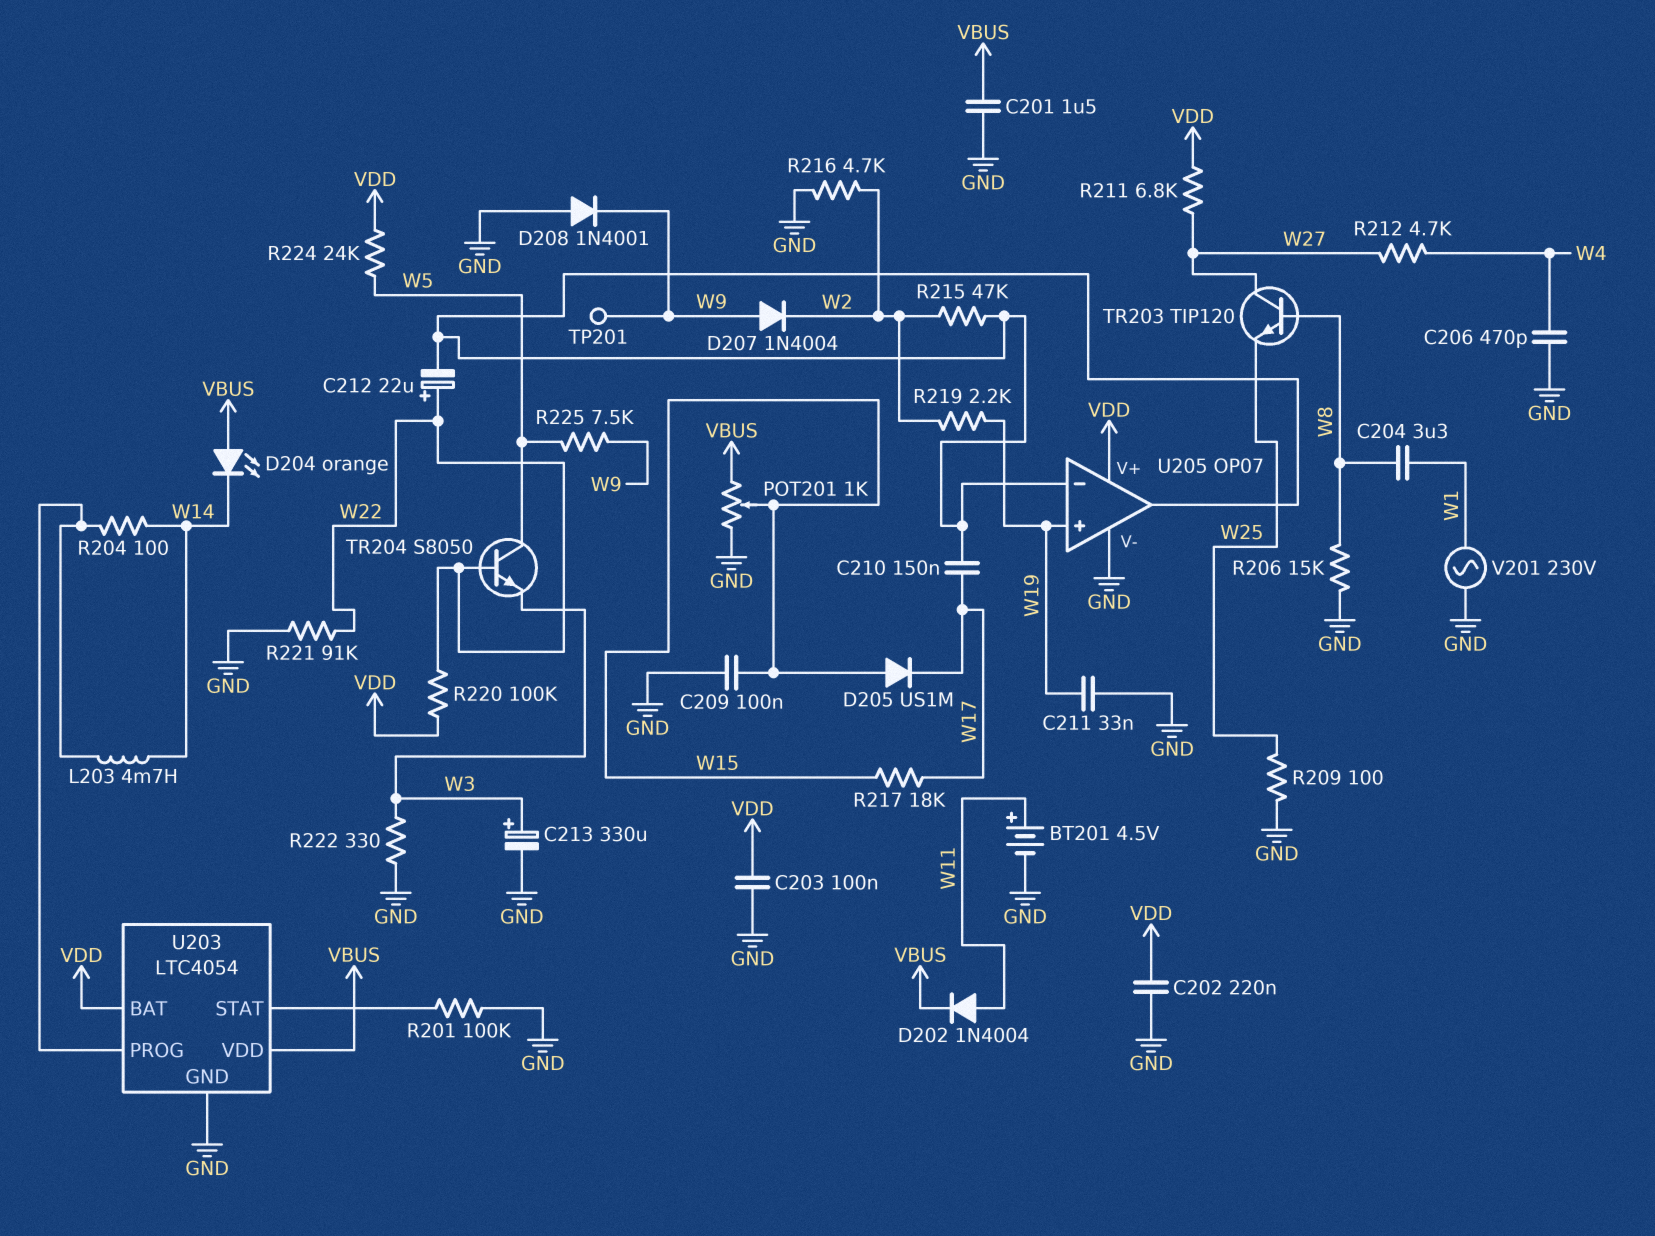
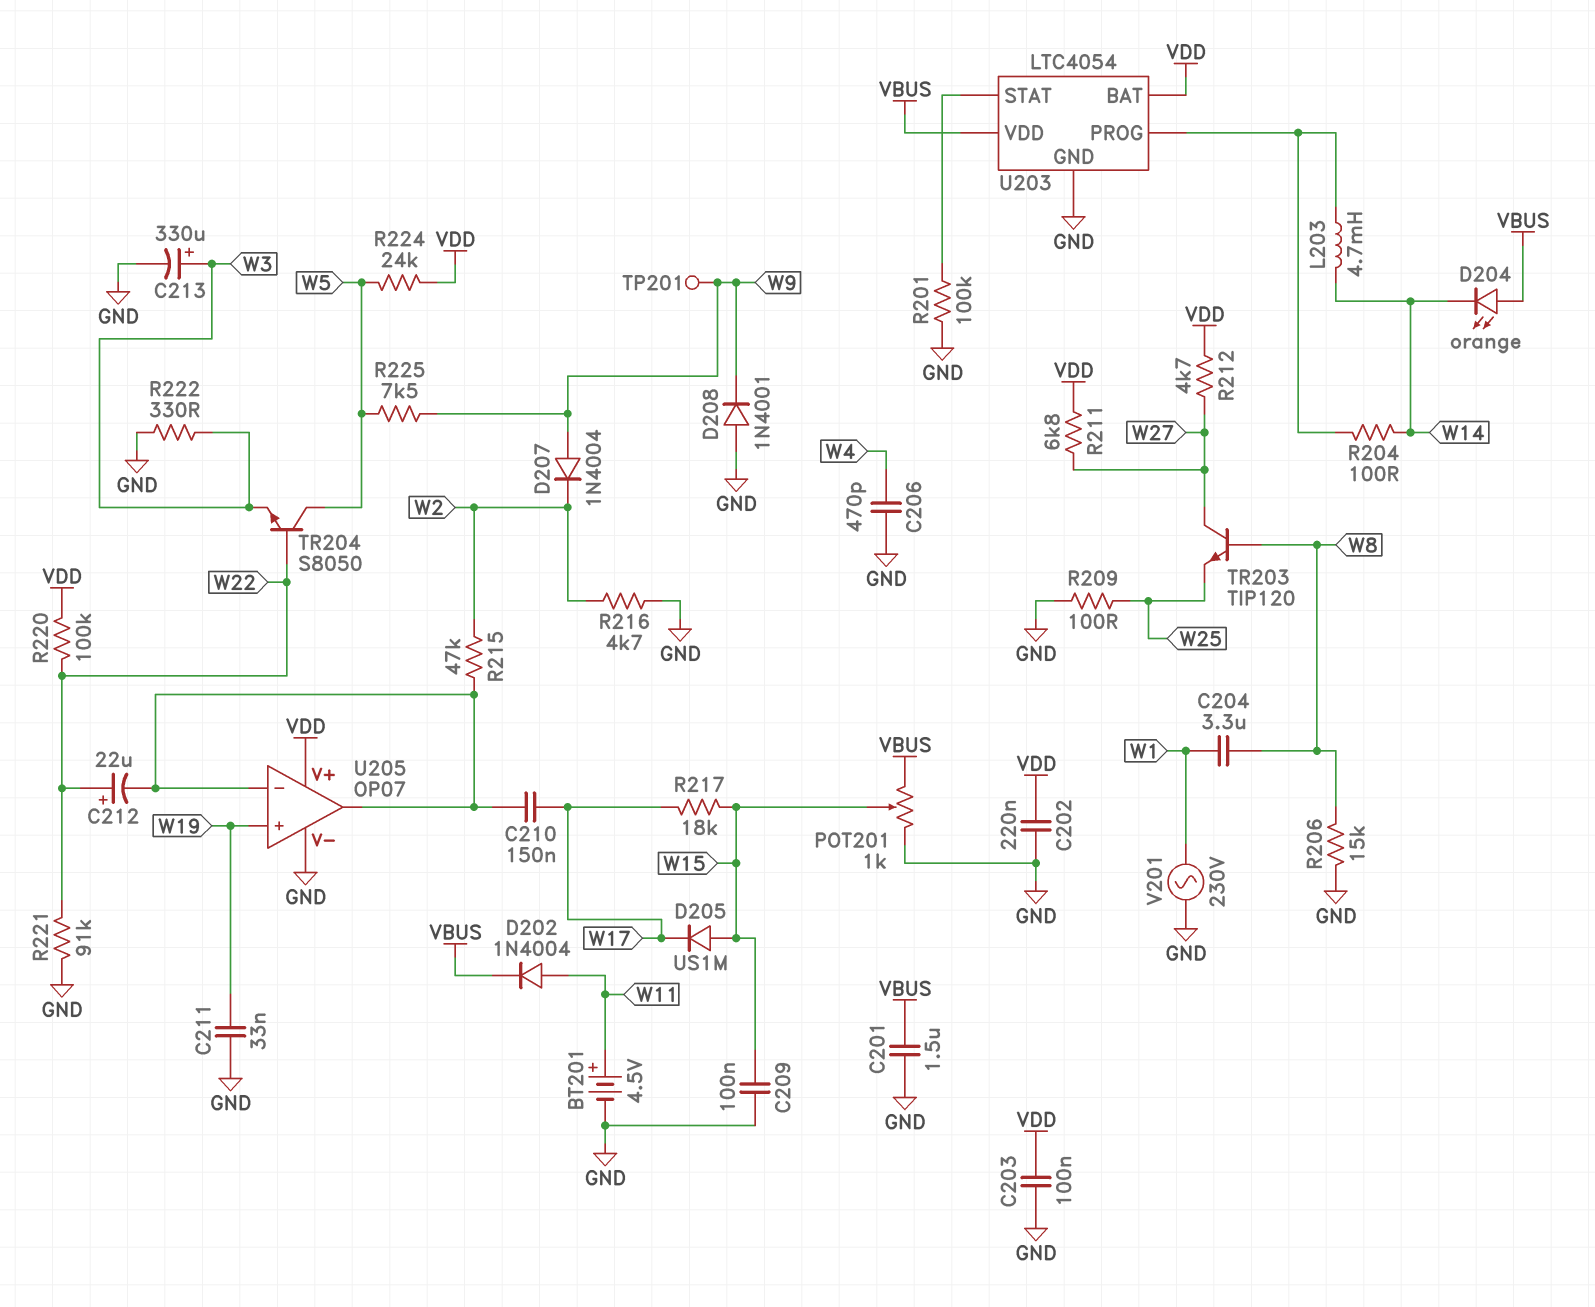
R212: 4.7k (W4, W27) -> 4.7k (VDD, W27)
R219: 2.2k (W2, W19) -> none

